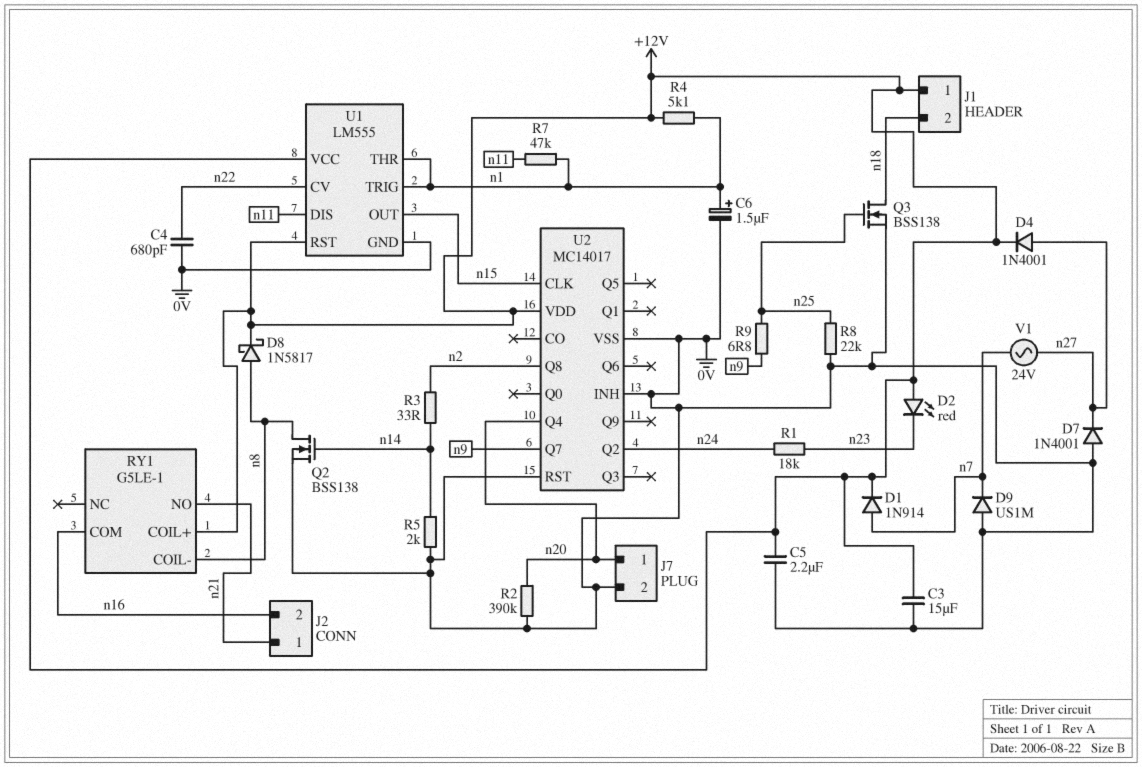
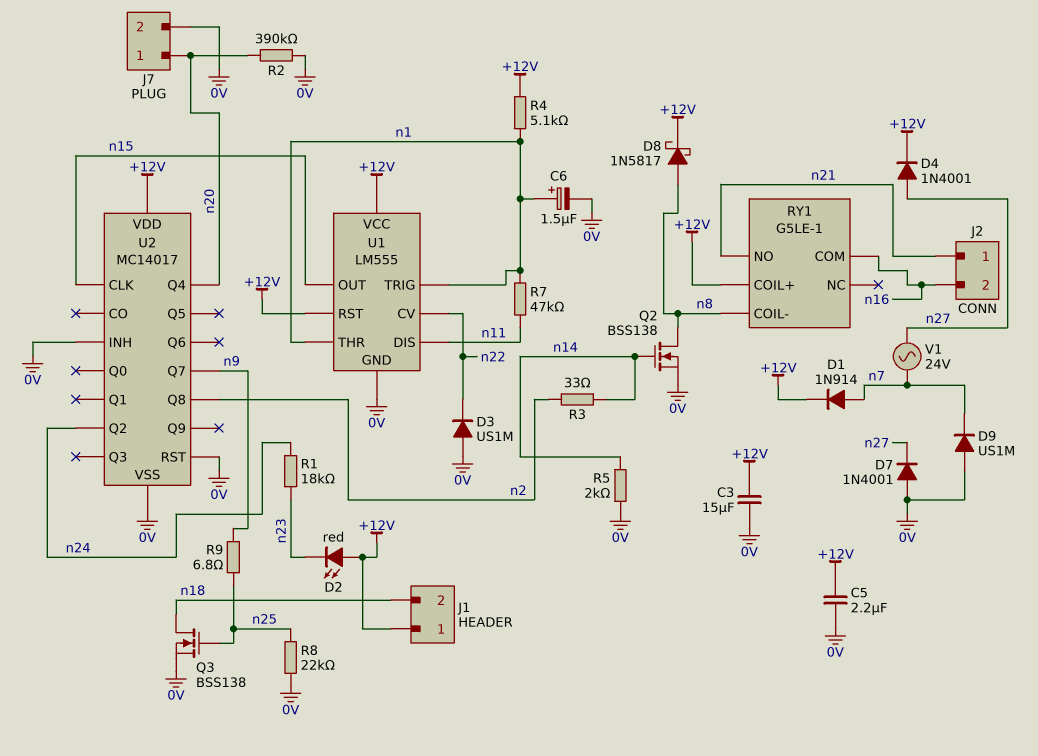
C4: 680pF (0V, n22) -> none
D3: none -> diode US1M (A 0V, K n22)

